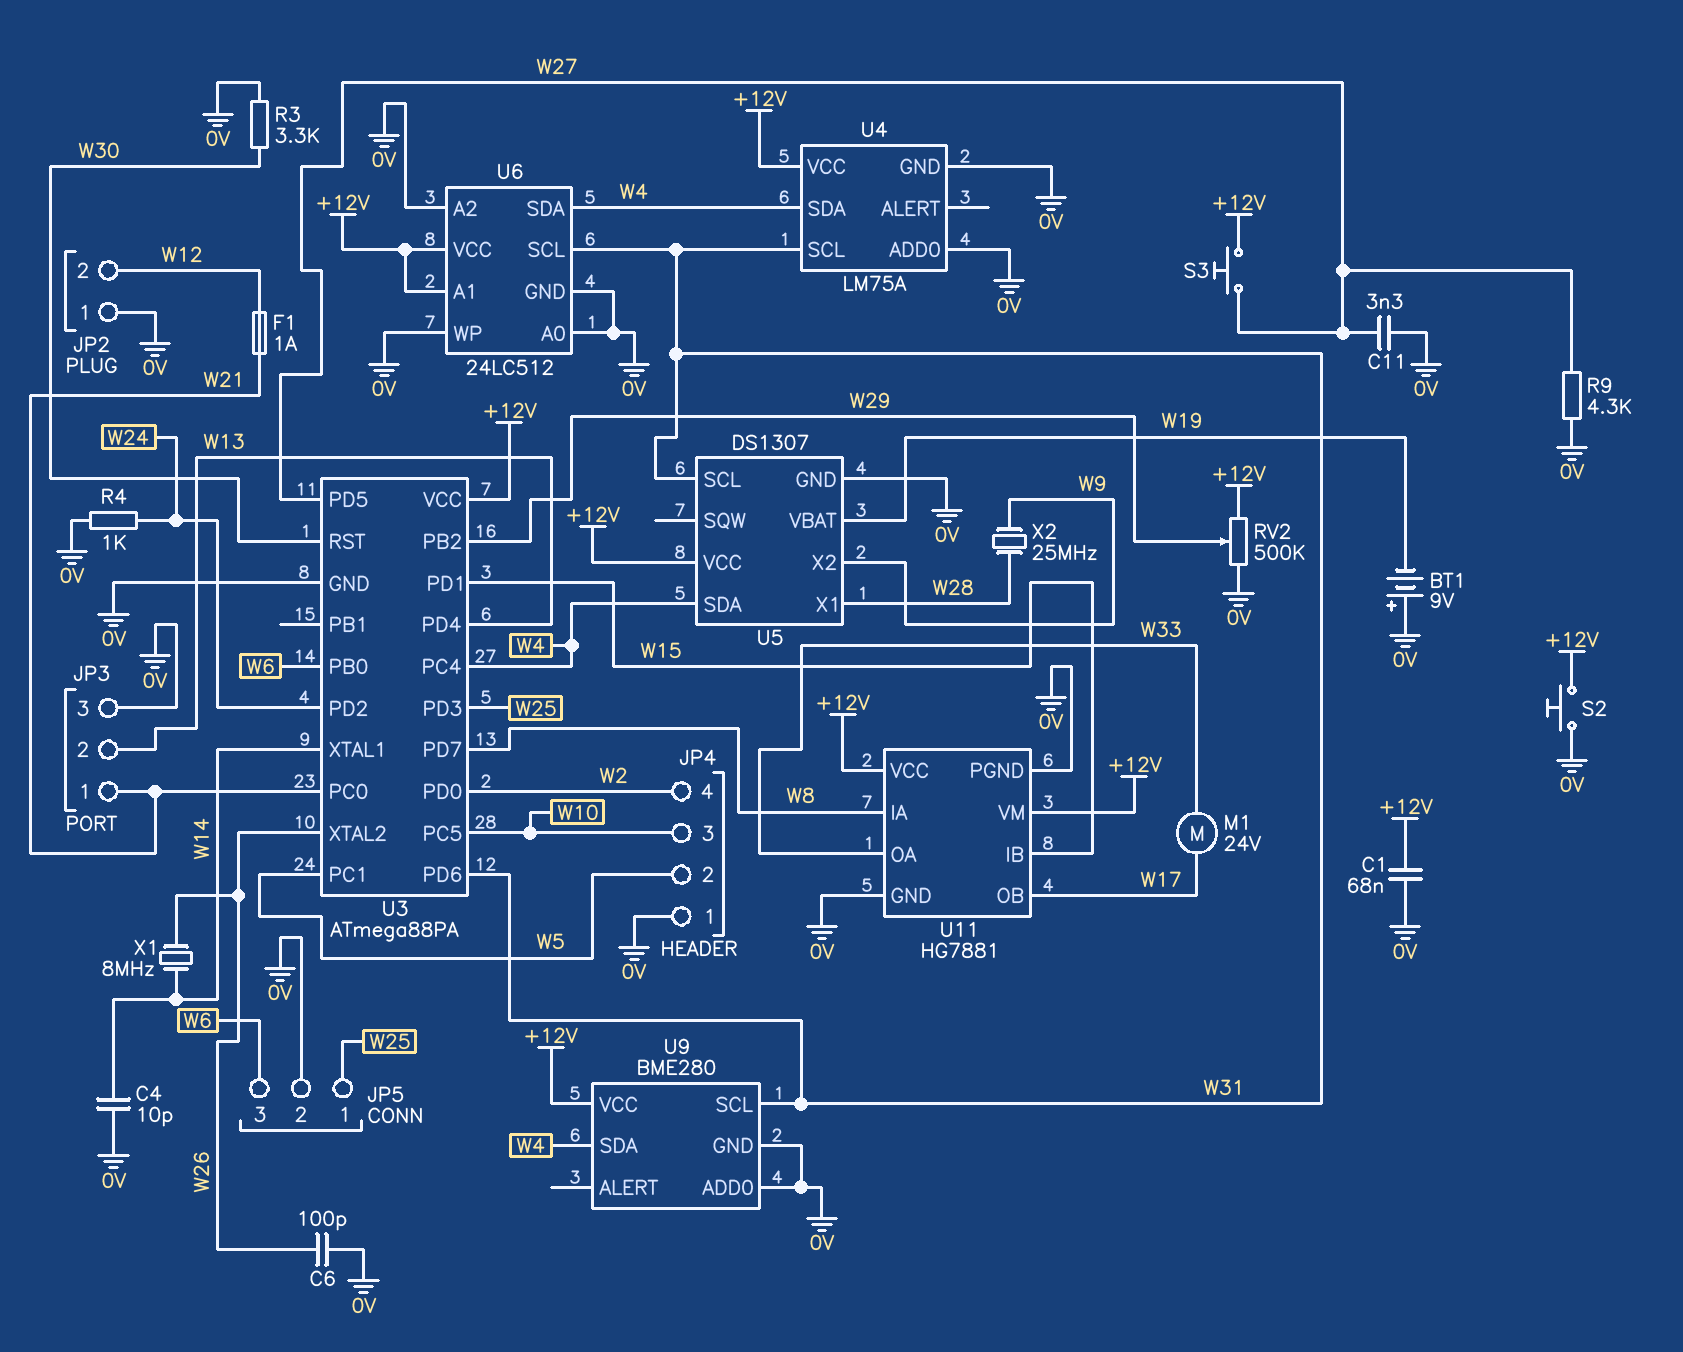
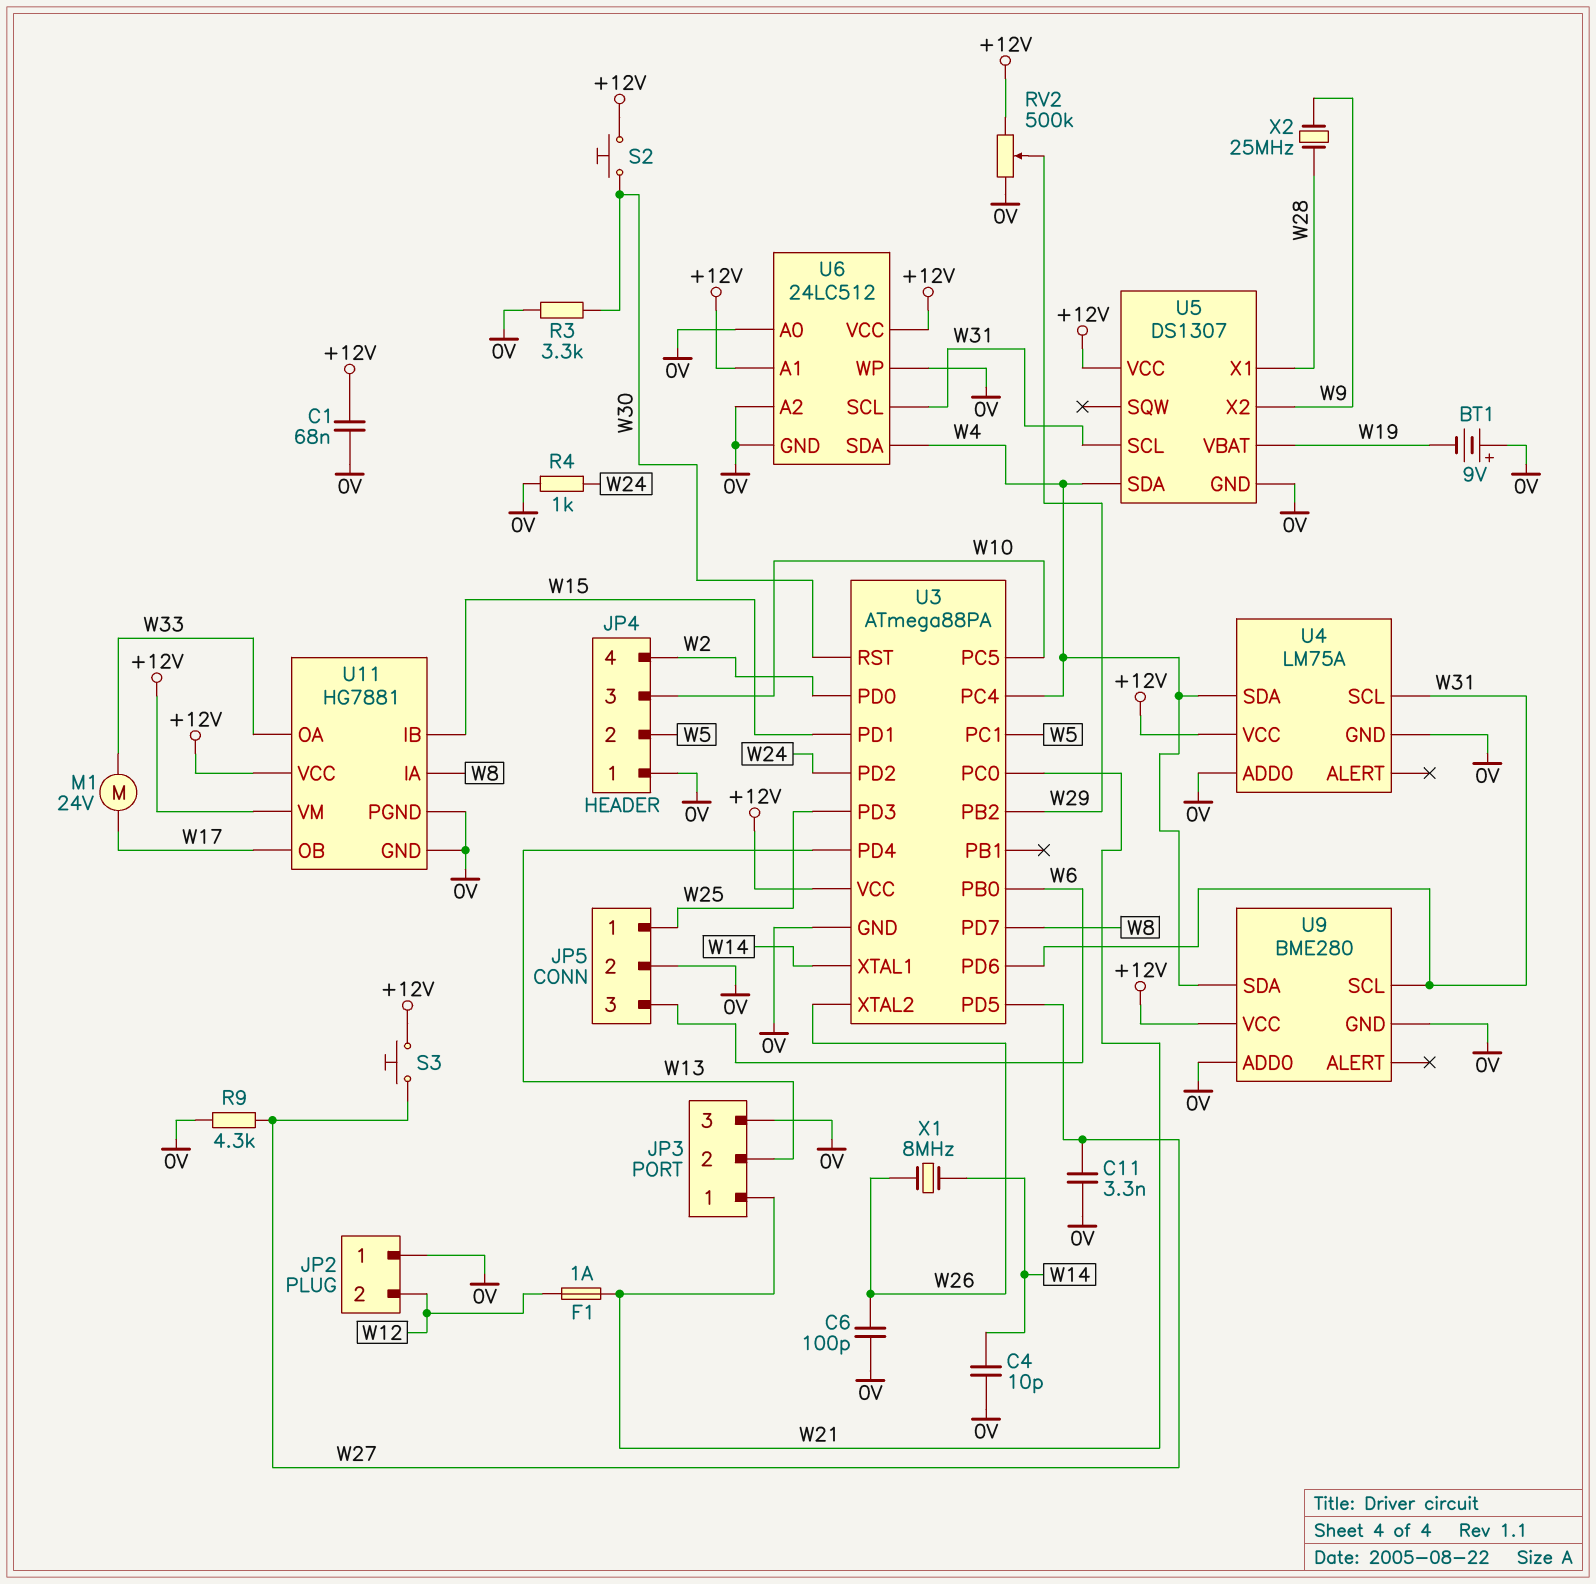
S2: button (+12V, 0V) -> button (+12V, W30)

